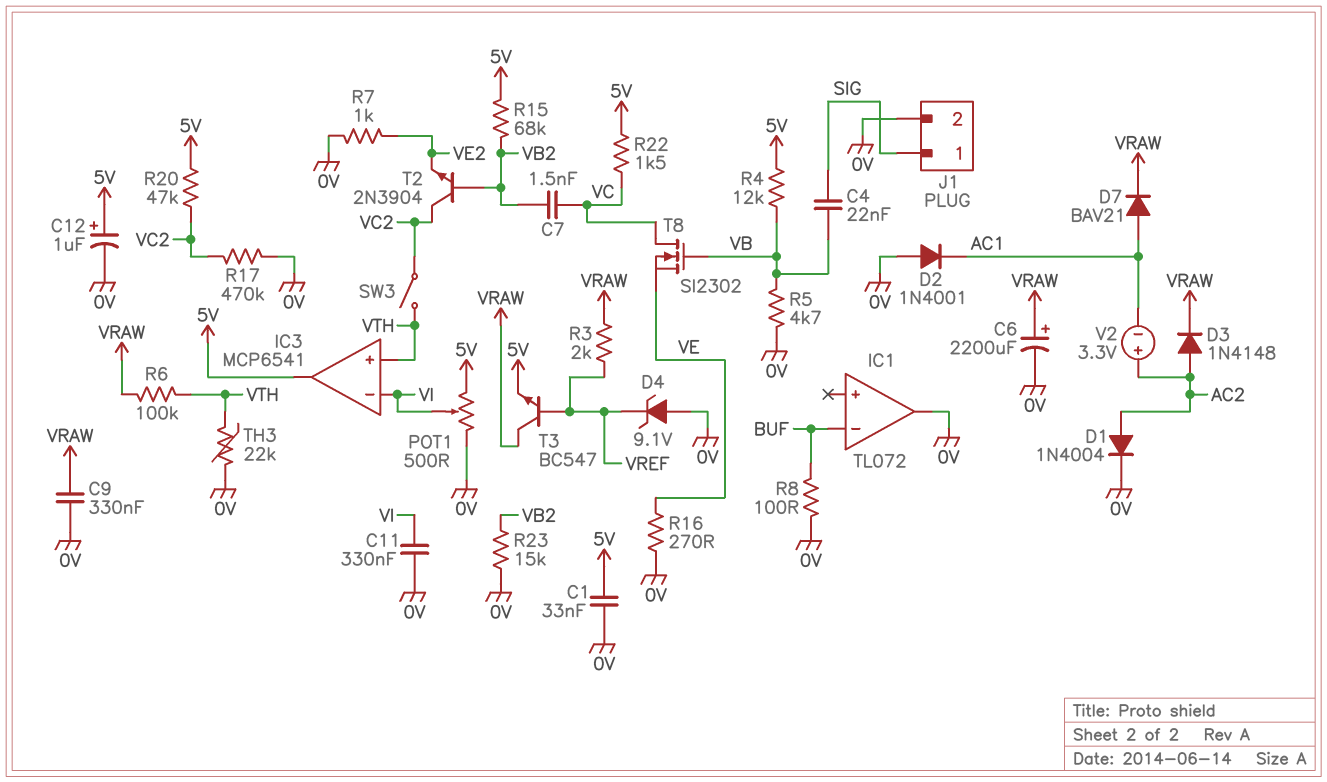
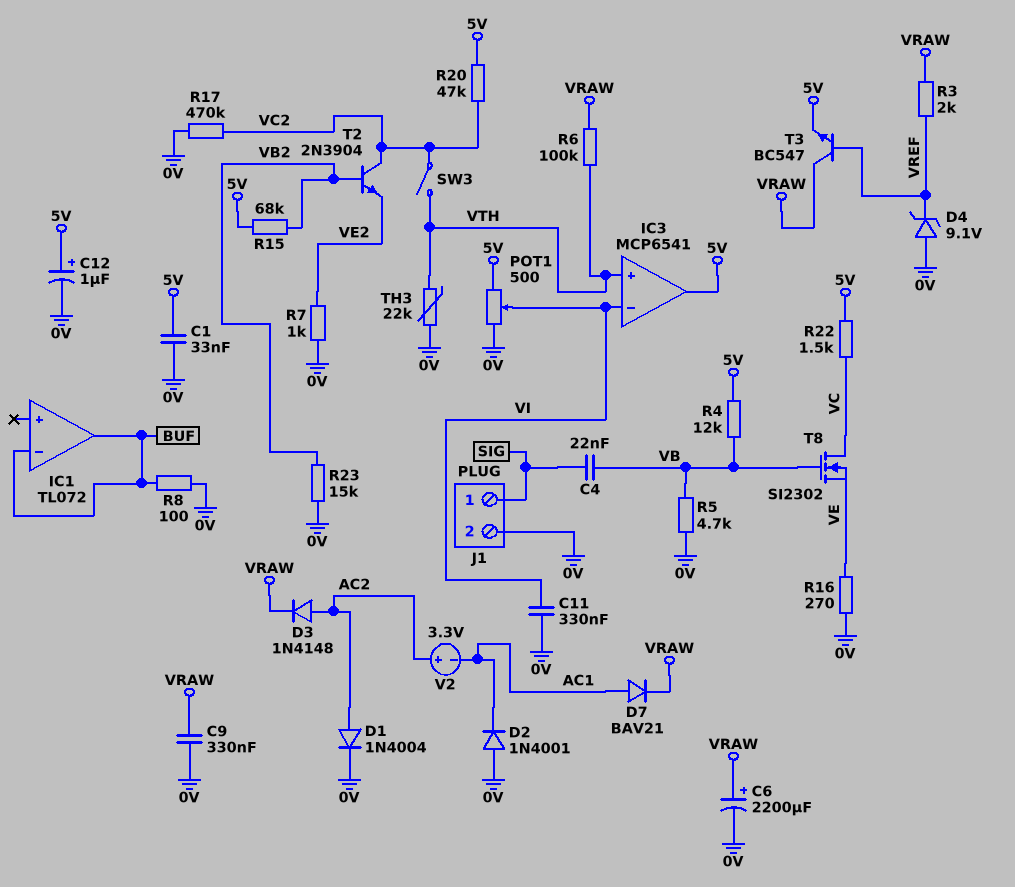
C7: 1.5nF (VB2, VC) -> none
IC1 pin out: 0V -> BUF

